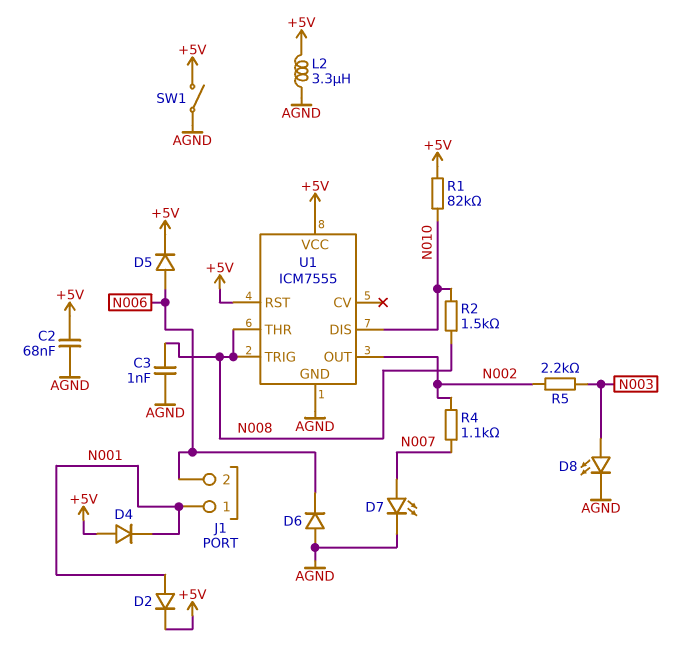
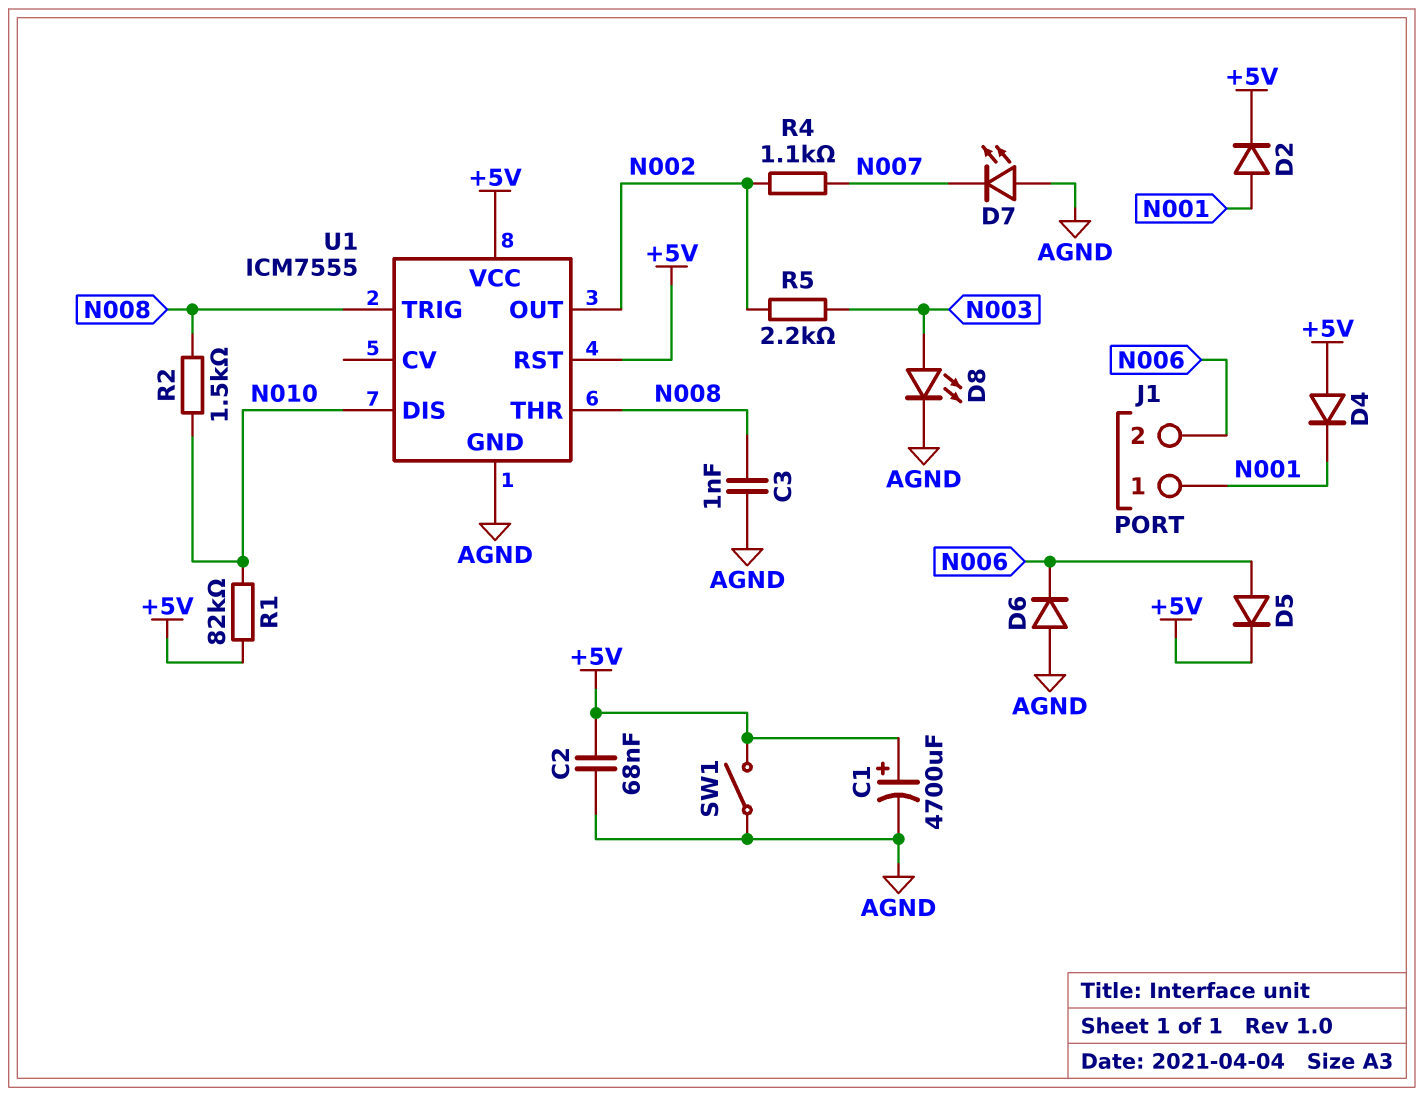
C1: none -> 4700uF (plus +5V, minus AGND)
D7: LED (A N007, K AGND) -> LED (A AGND, K N007)
L2: 3.3uH (+5V, AGND) -> none

